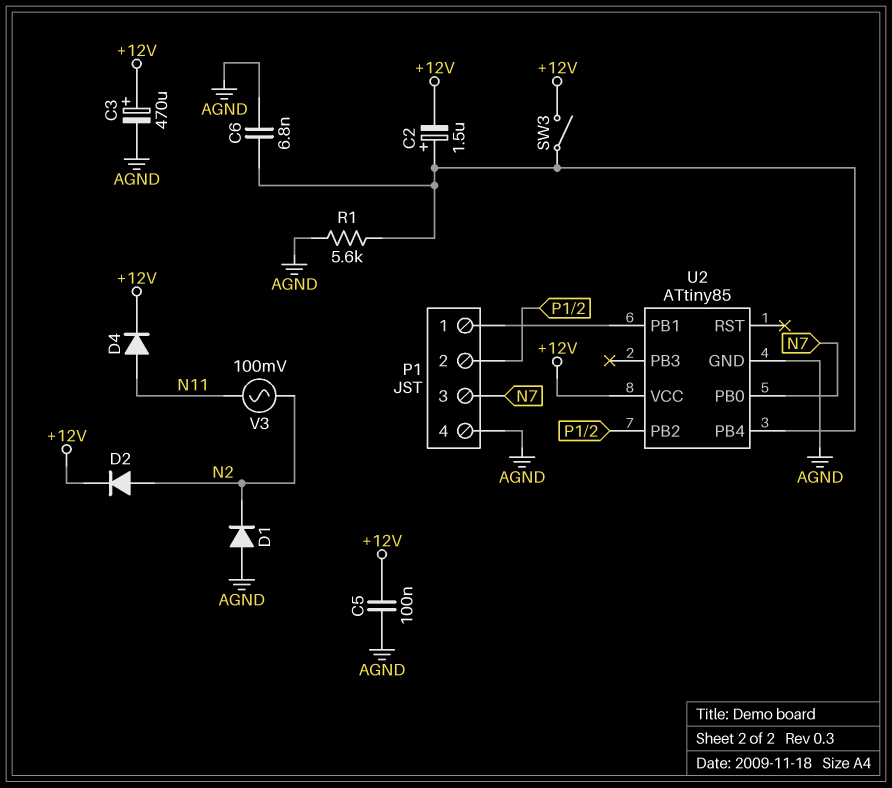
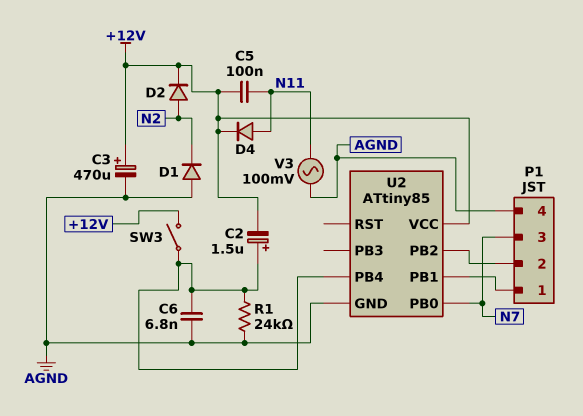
C5: 100nF (+12V, AGND) -> 100nF (+12V, N11)
R1: 5.6k (AGND, U2/PB4) -> 24k (AGND, U2/PB4)
V3: AC 100mV (N2, N11) -> AC 100mV (AGND, N11)

